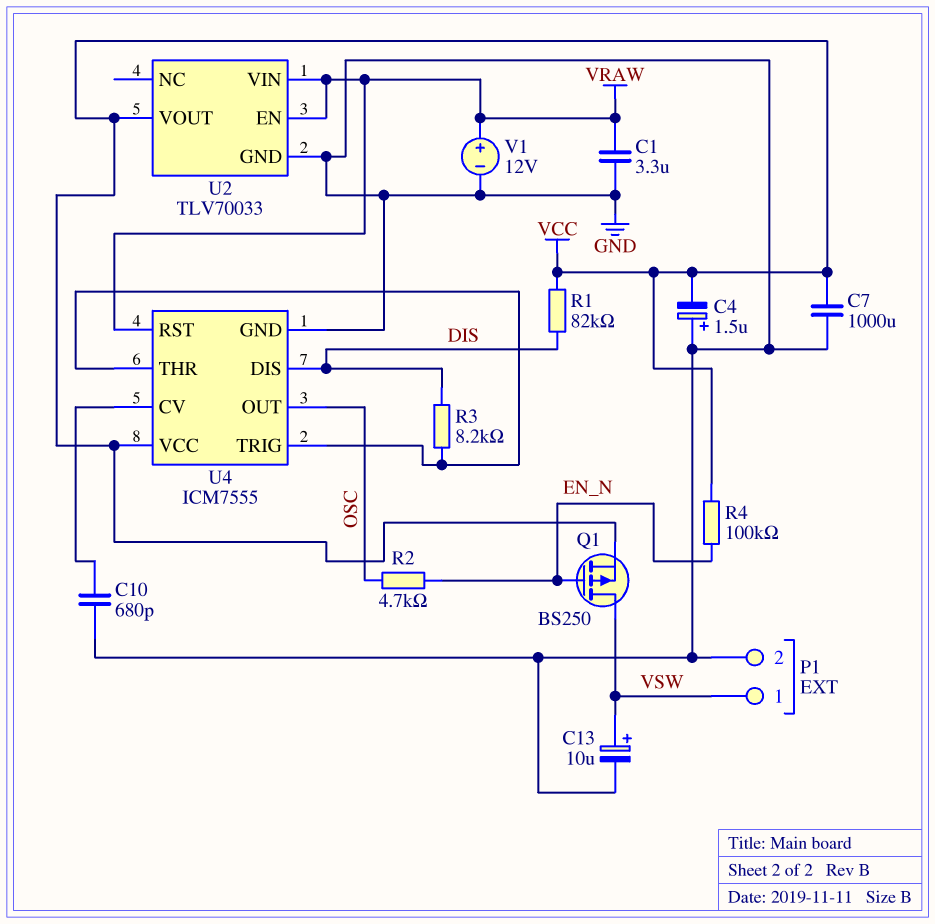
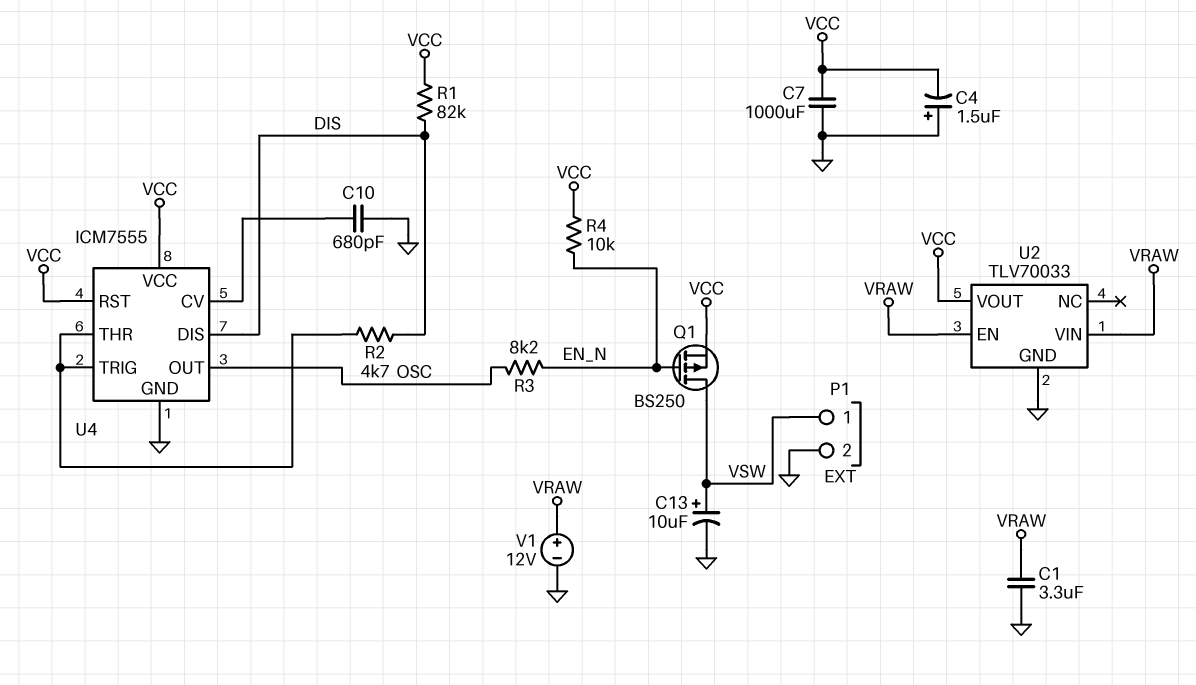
R2: 4.7k (EN_N, OSC) -> 4.7k (DIS, U4/THR)
R3: 8.2k (DIS, U4/THR) -> 8.2k (EN_N, OSC)
R4: 100k (EN_N, VCC) -> 10k (EN_N, VCC)
U4 pin RST: VRAW -> VCC

